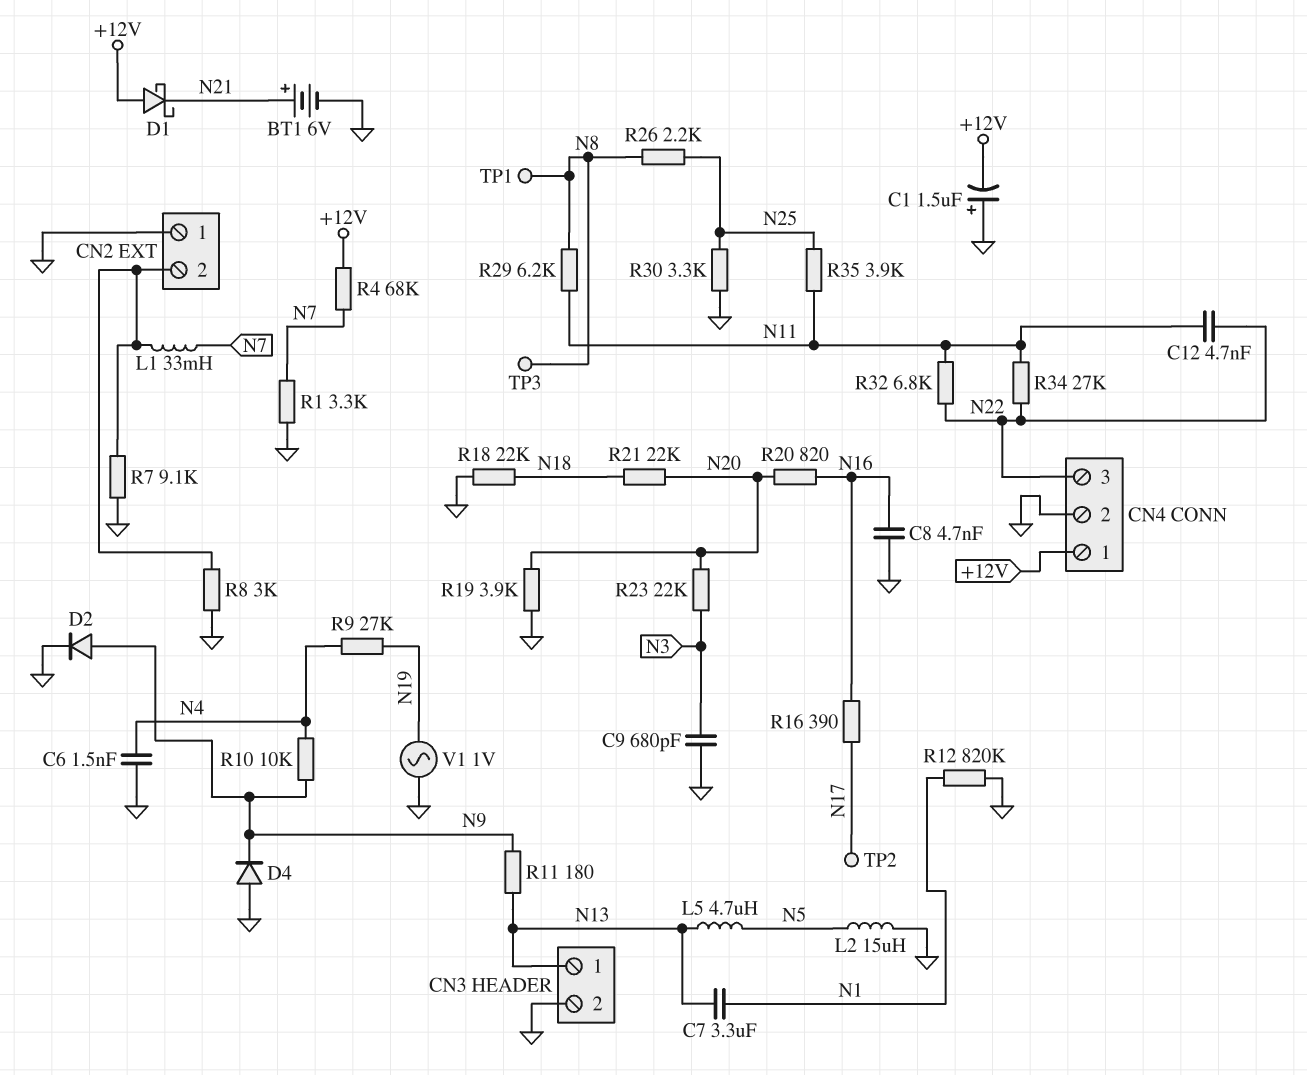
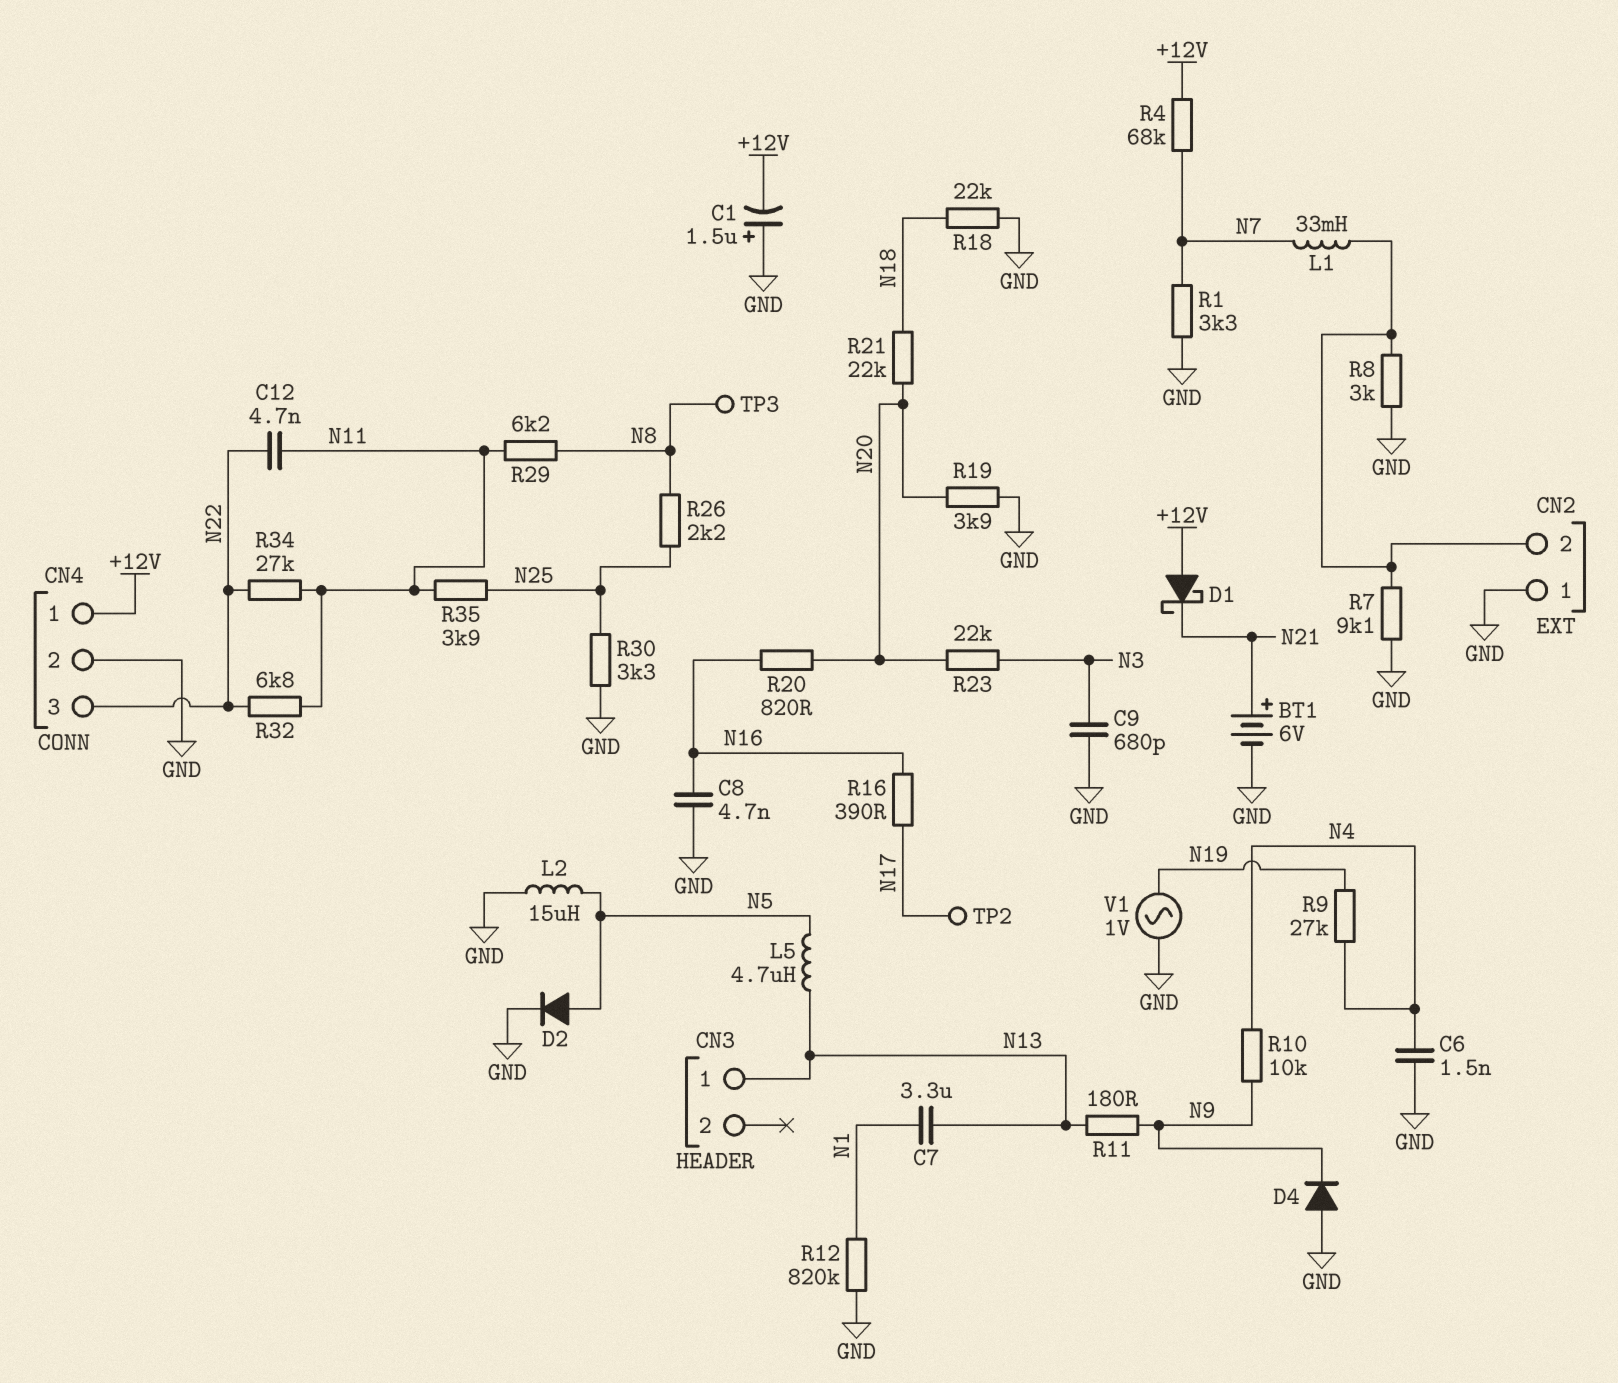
CN3 pin 2: GND -> none
D2: diode (A N9, K GND) -> diode (A N5, K GND)
TP1: test point (N8) -> none

